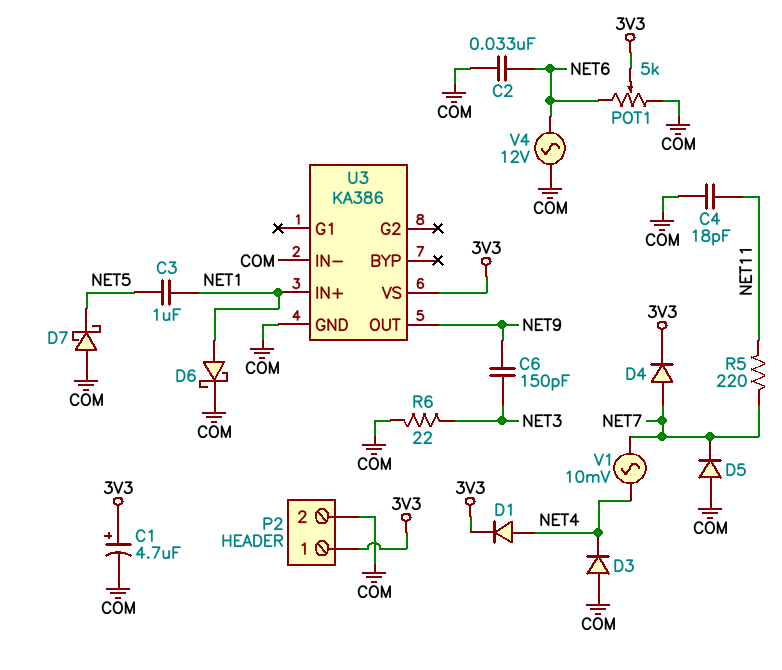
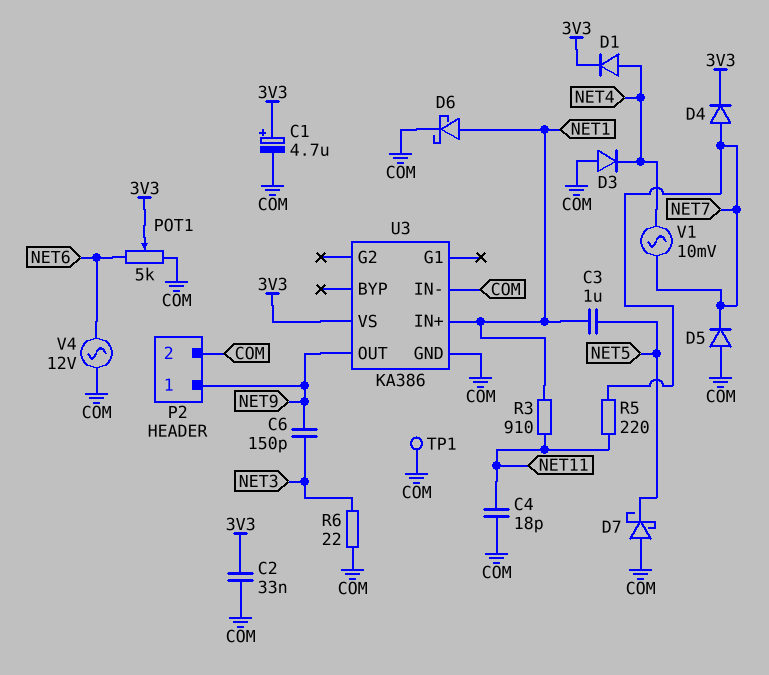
C2: 33nF (COM, NET6) -> 33nF (3V3, COM)
P2 pin 1: 3V3 -> NET9
R3: none -> 910 (NET1, NET11)
TP1: none -> test point (COM)

